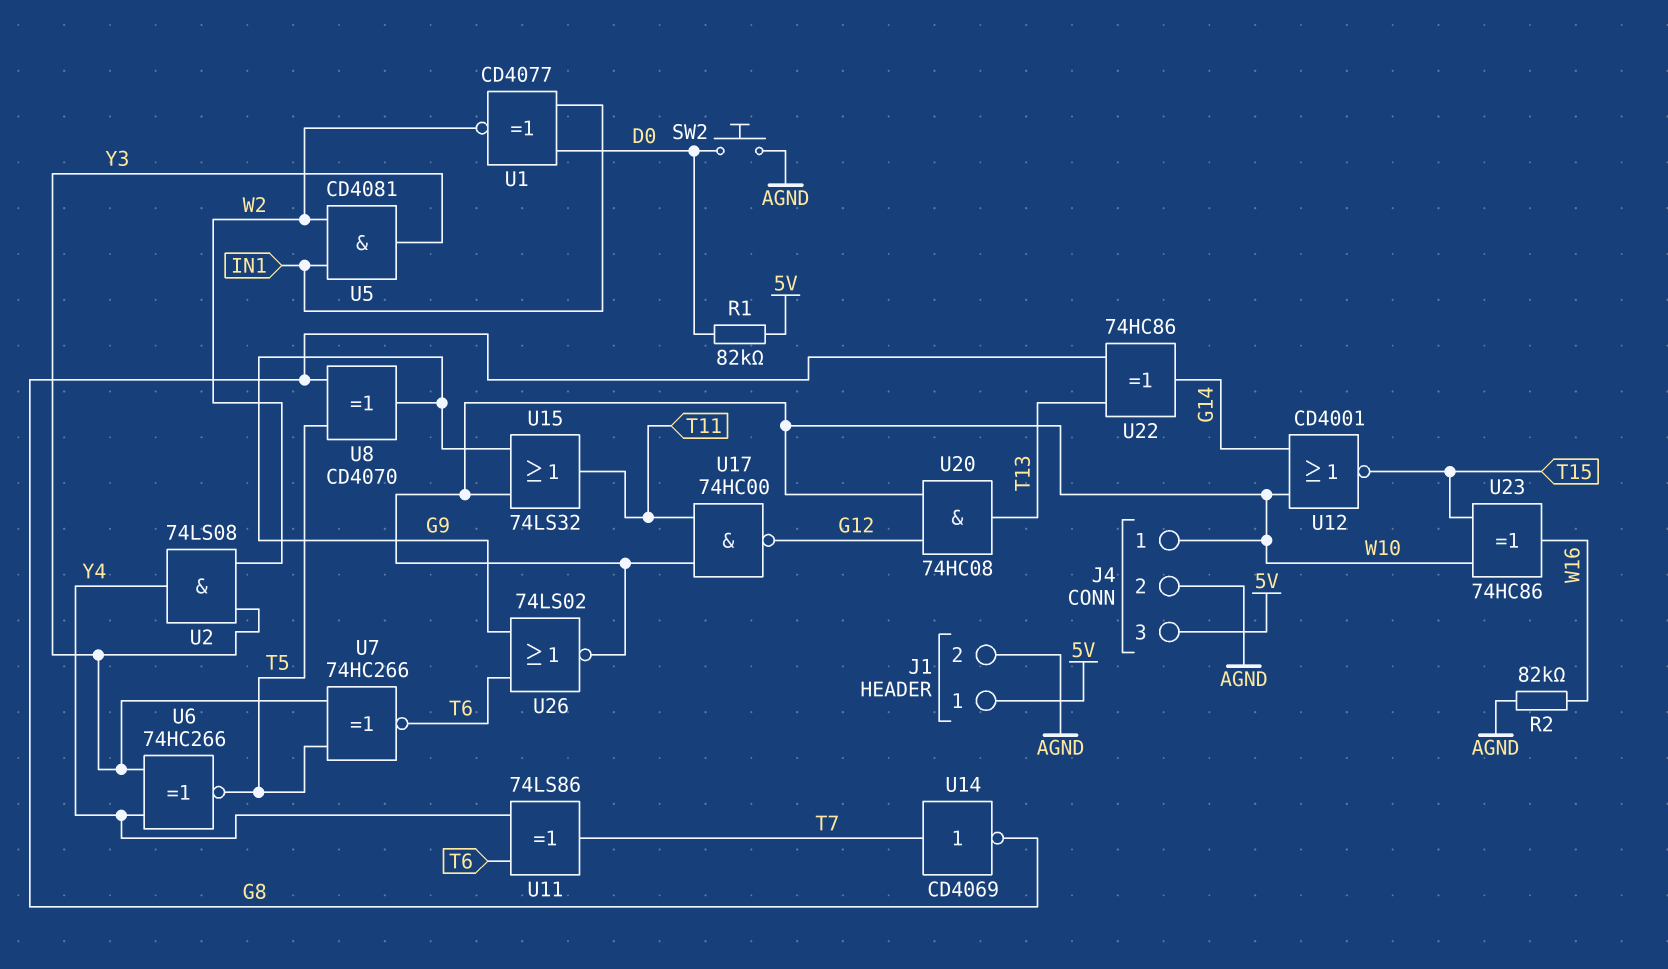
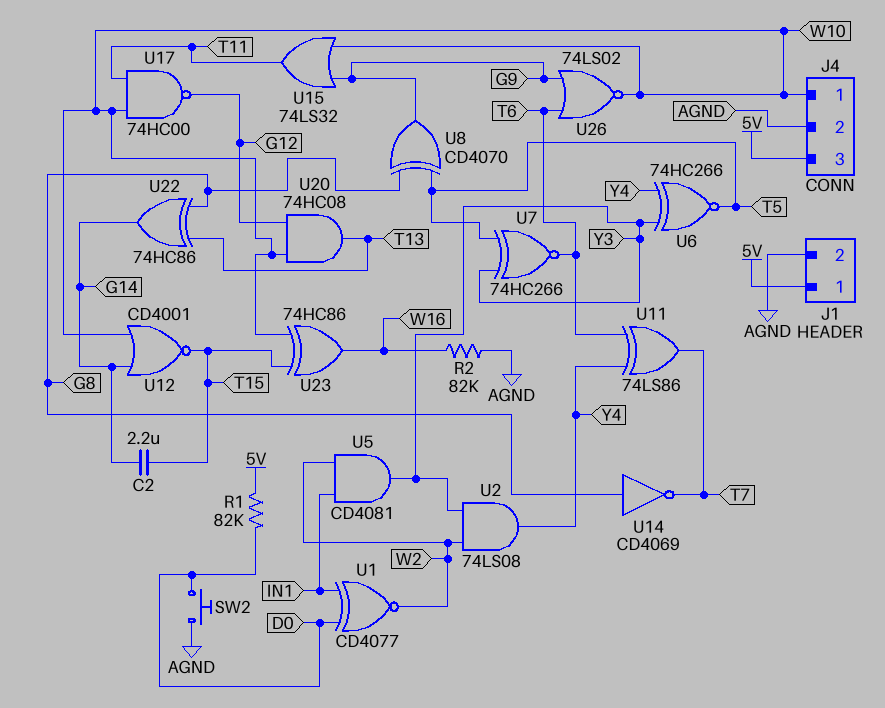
C2: none -> 2.2uF (G14, T15)
U14: NOT CD4069 (in T7, out G8) -> NOT CD4069 (in G8, out T7)

